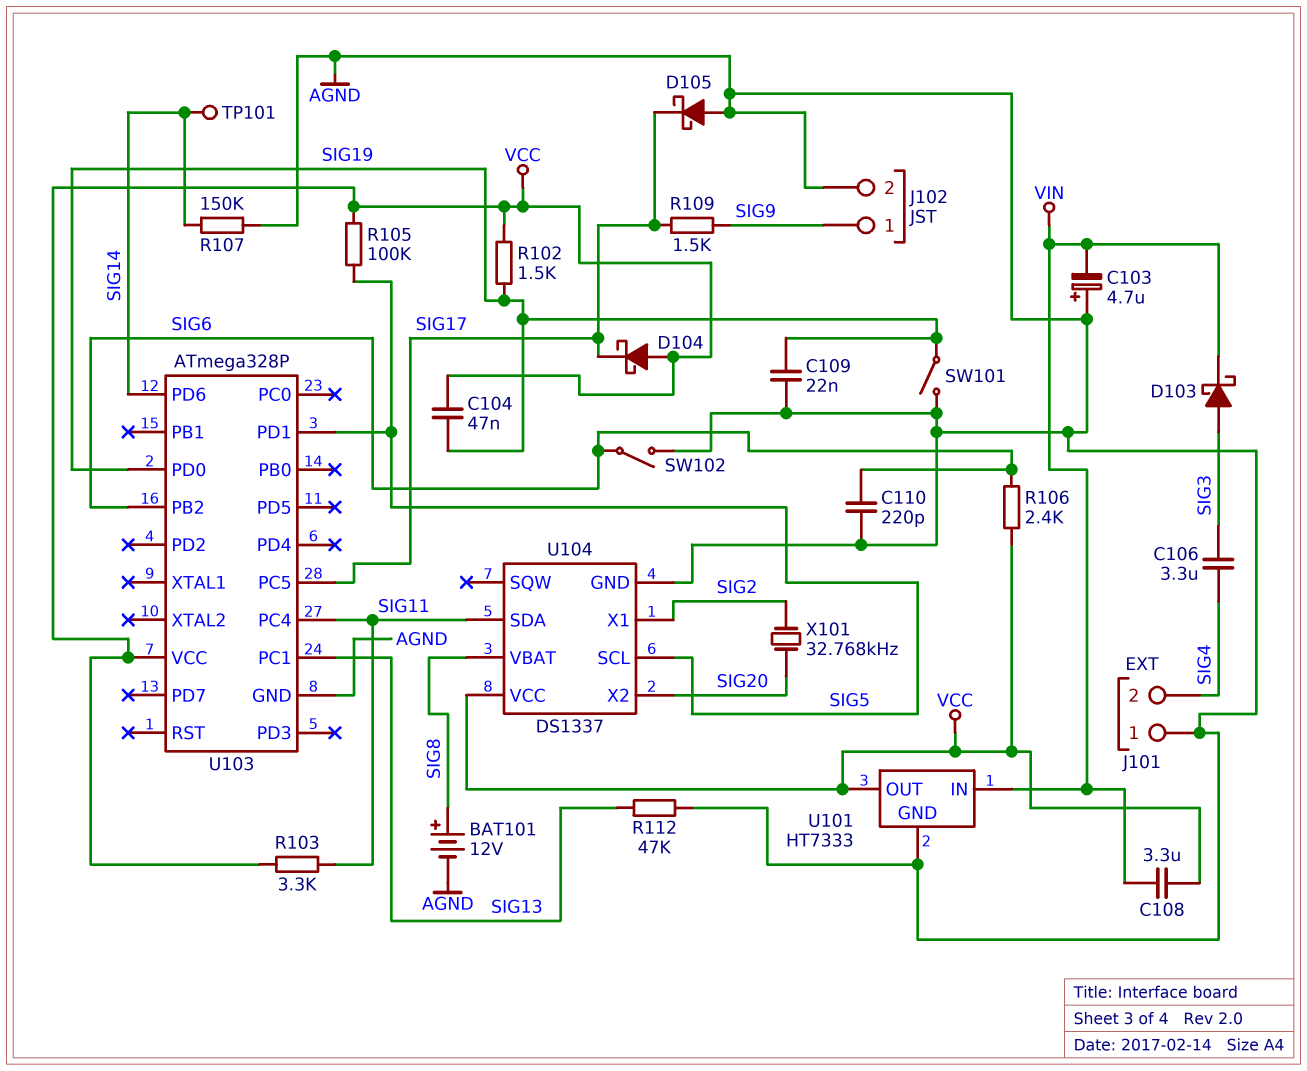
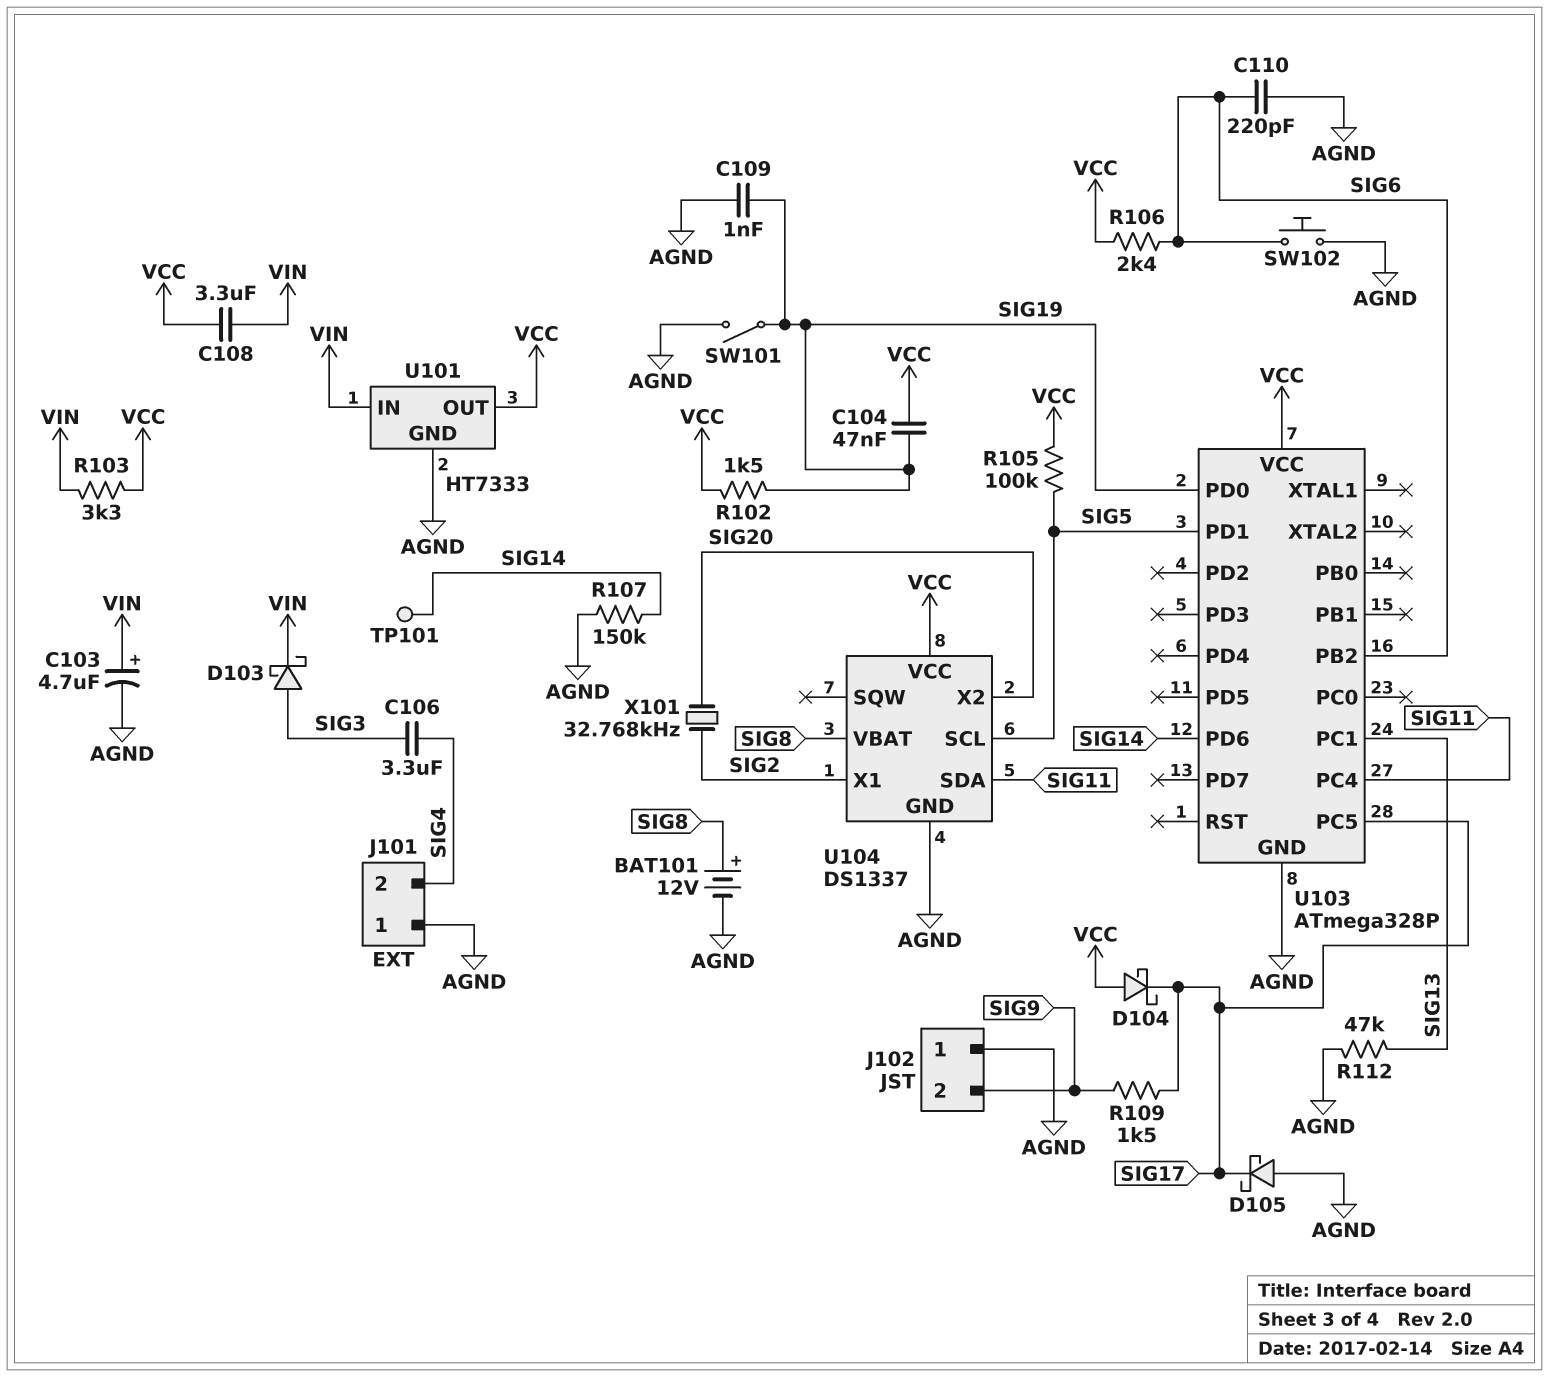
C103: 4.7uF (plus AGND, minus VIN) -> 4.7uF (plus VIN, minus AGND)
C109: 22nF (AGND, SIG19) -> 1nF (AGND, SIG19)
J102 pin 1: SIG9 -> AGND
J102 pin 2: AGND -> SIG9
R103: 3.3k (SIG11, VCC) -> 3.3k (VCC, VIN)
SW102: switch (AGND, SIG6) -> button (AGND, SIG6)

